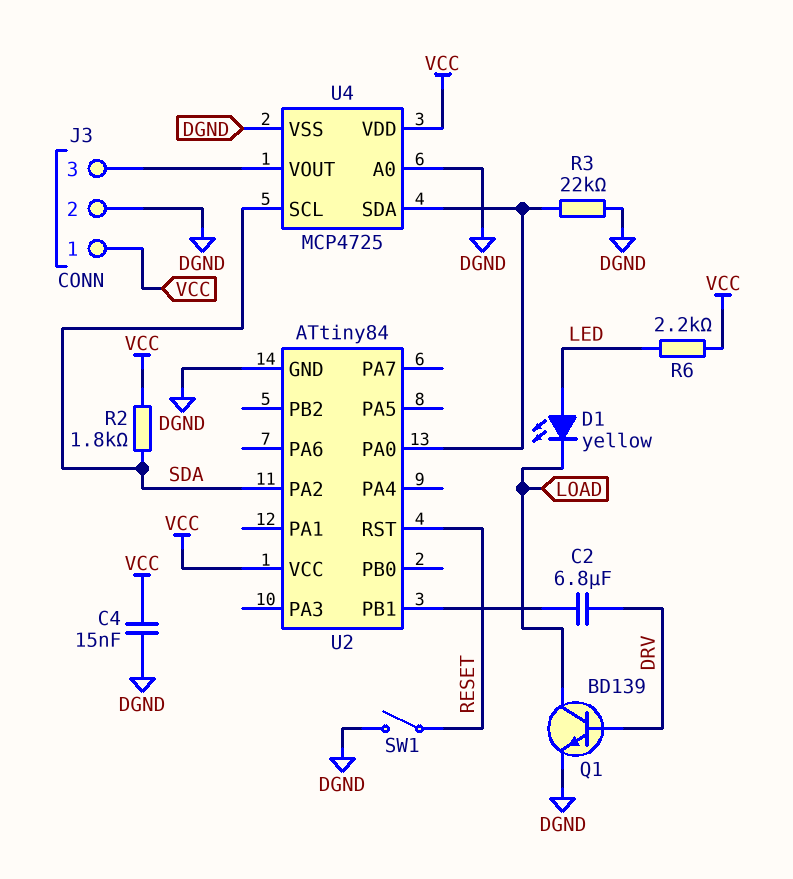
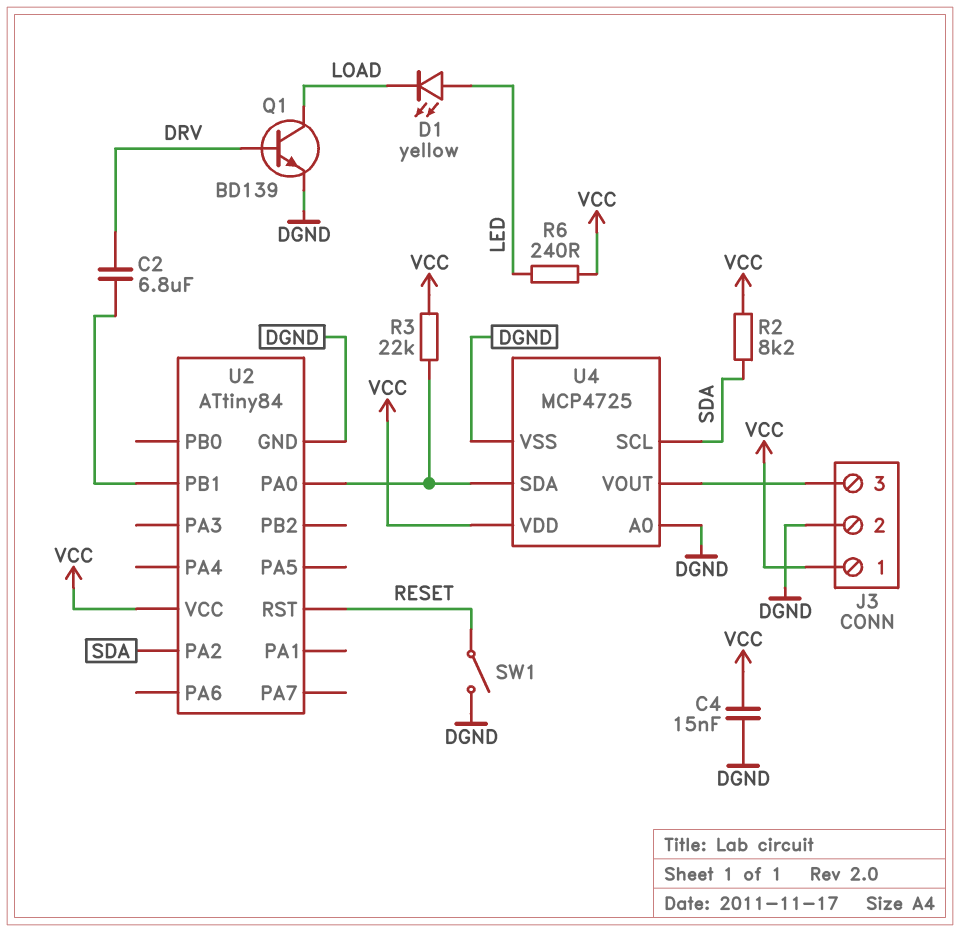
R2: 1.8k (SDA, VCC) -> 8.2k (SDA, VCC)
R3: 22k (DGND, U2/PA0) -> 22k (U2/PA0, VCC)
R6: 2.2k (LED, VCC) -> 240 (LED, VCC)

